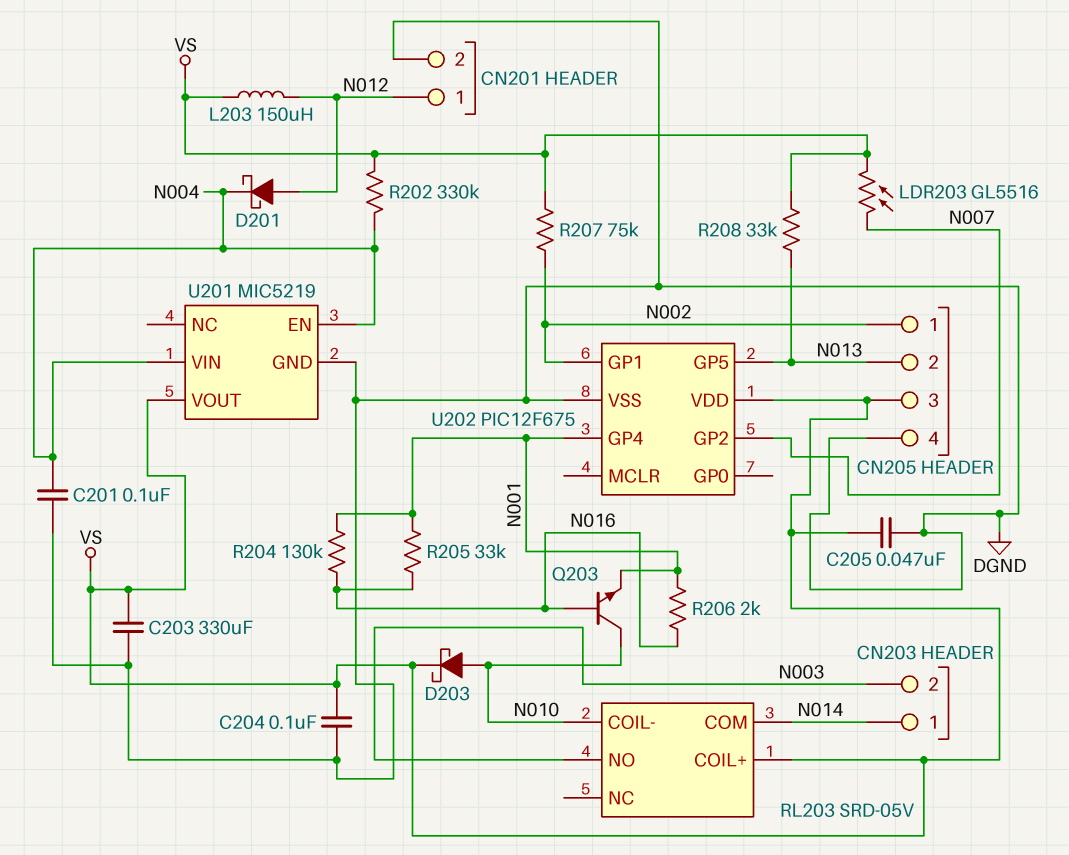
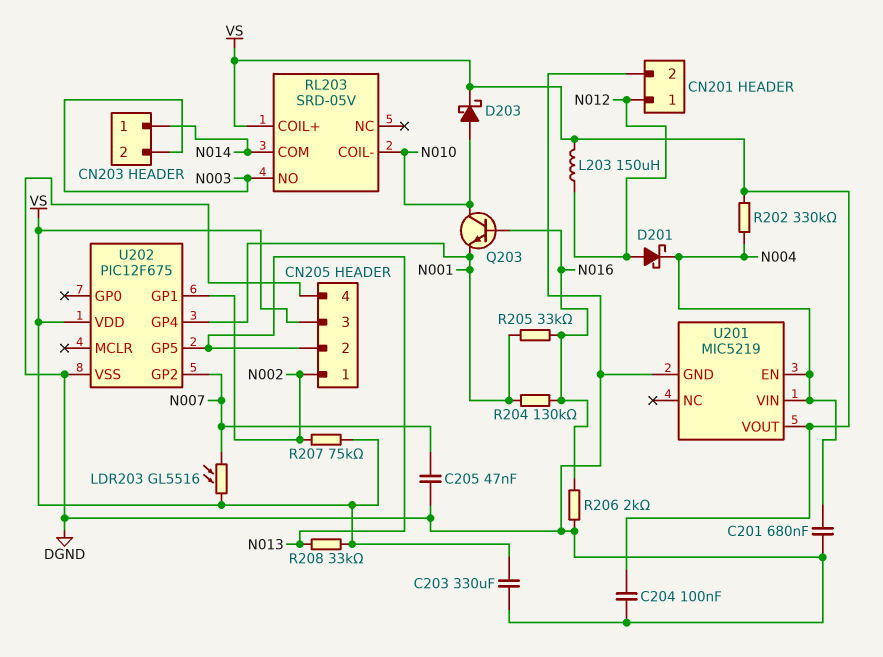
C201: 100nF (DGND, N004) -> 680nF (DGND, N004)
C205: 47nF (DGND, VS) -> 47nF (DGND, N007)
R206: 2k (N001, N016) -> 2k (DGND, N016)

